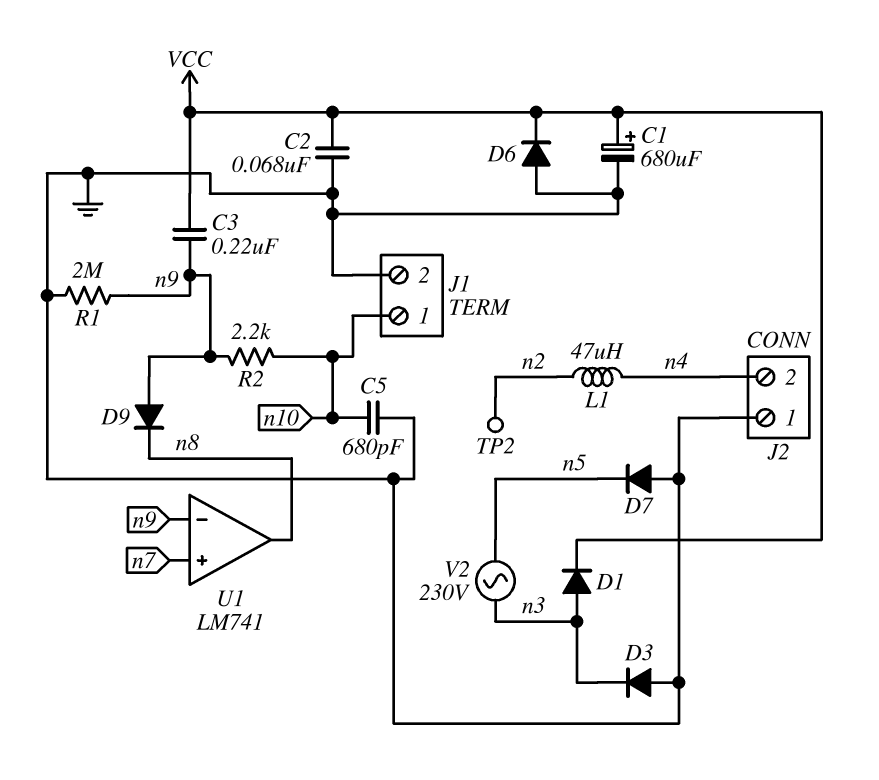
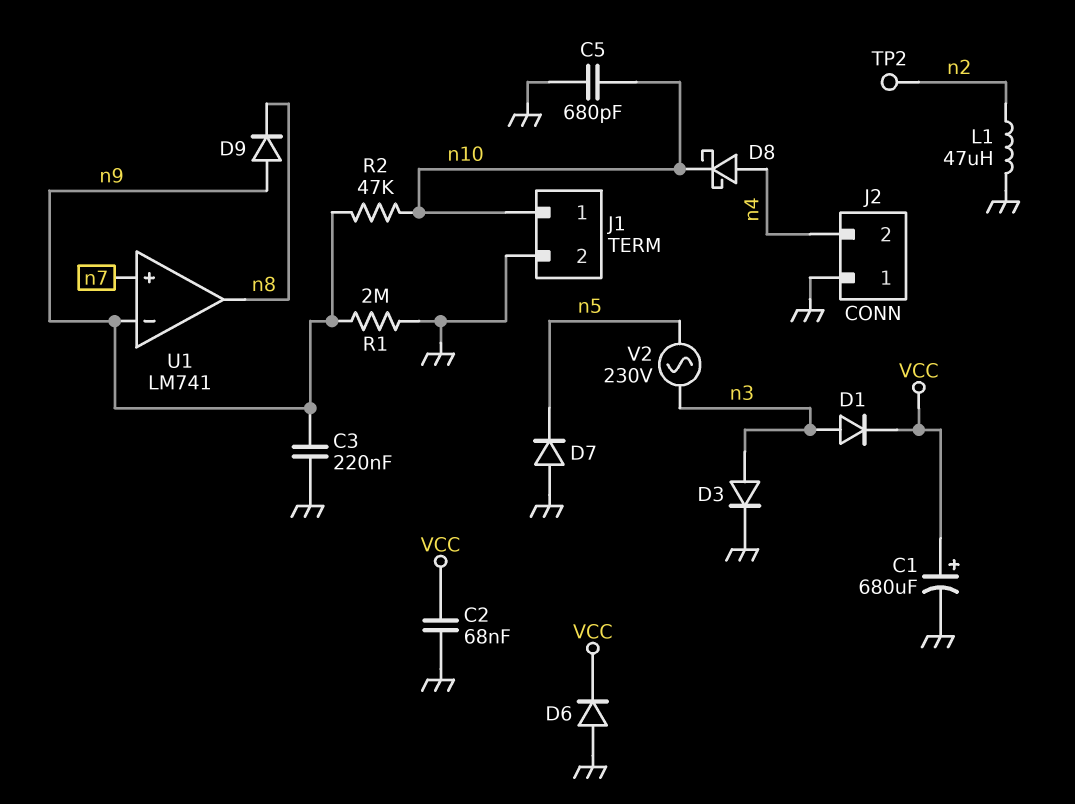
C3: 220nF (VCC, n9) -> 220nF (GND, n9)
D3: diode (A GND, K n3) -> diode (A n3, K GND)
D8: none -> schottky (A n4, K n10)
L1: 47uH (n2, n4) -> 47uH (GND, n2)
R2: 2.2k (n9, n10) -> 47k (n9, n10)

